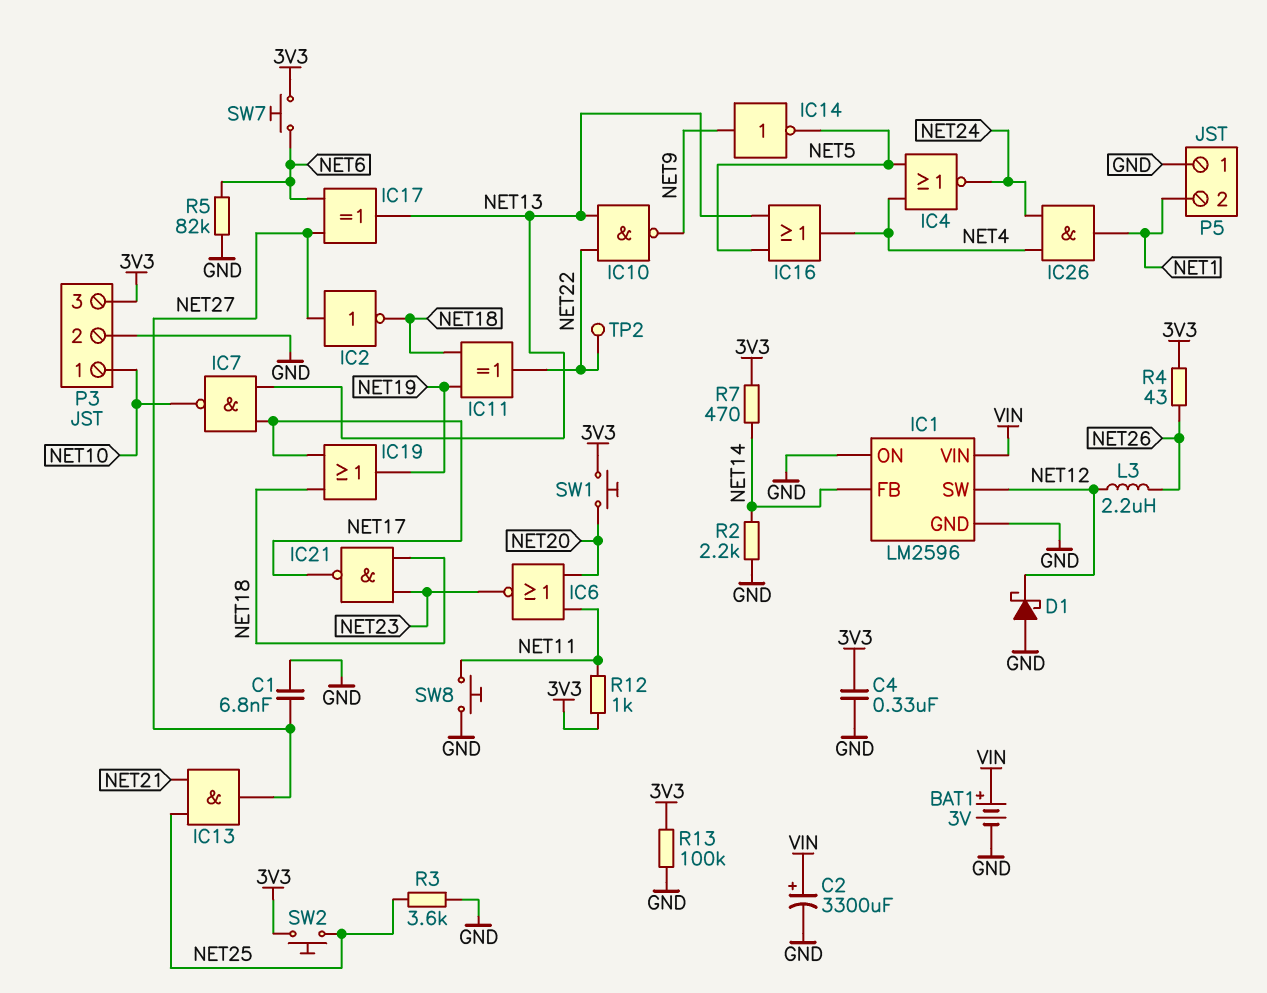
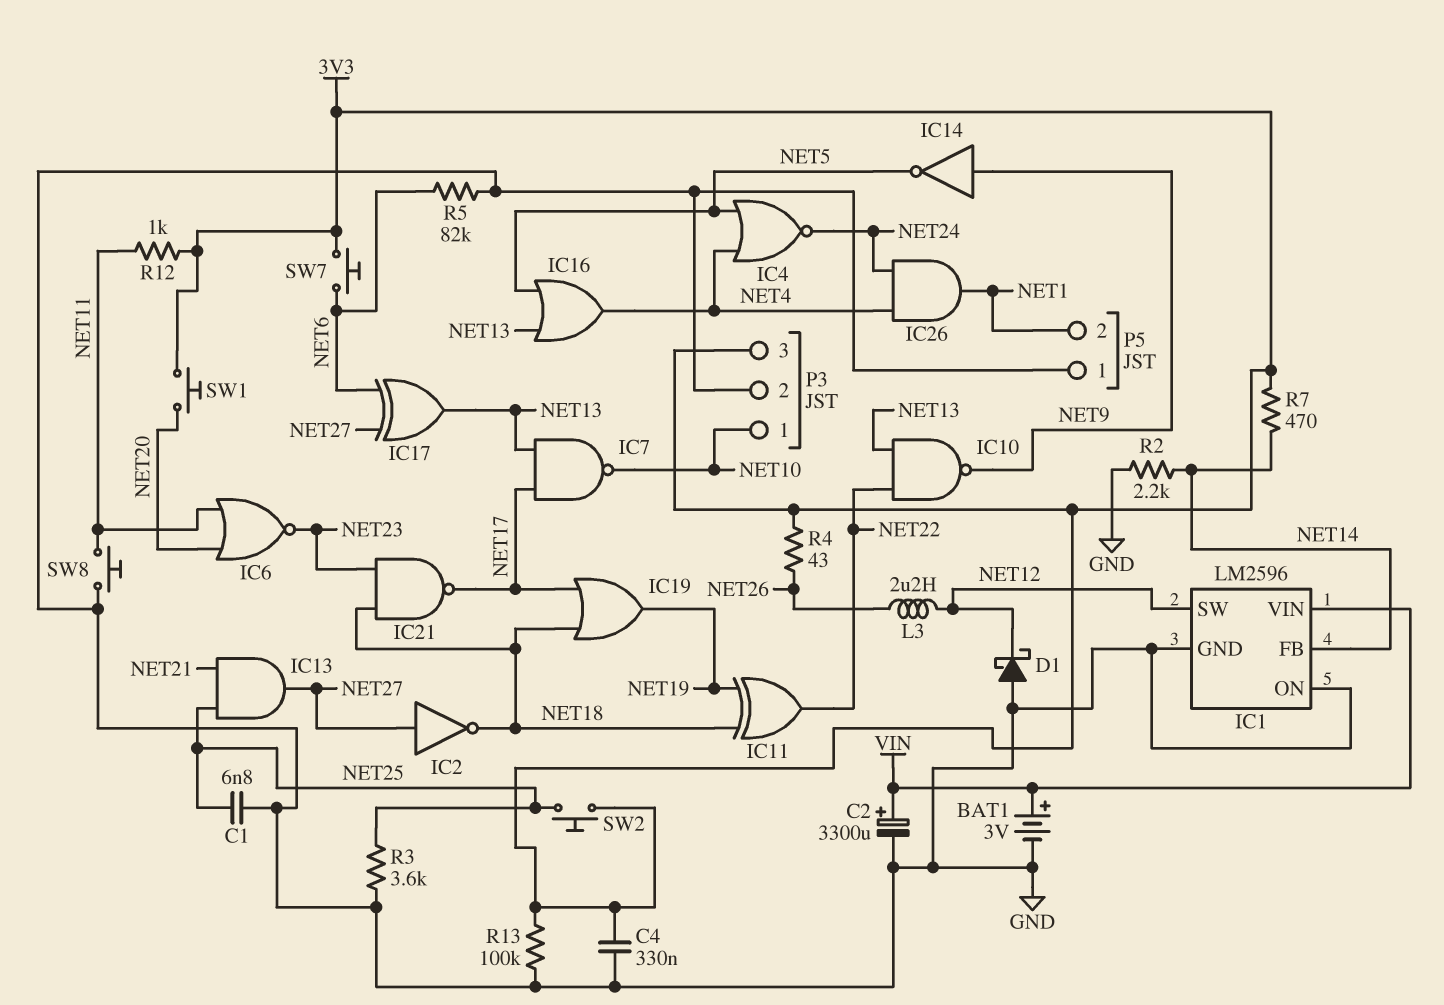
C1: 6.8nF (GND, NET27) -> 6.8nF (GND, NET25)
TP2: test point (NET22) -> none

